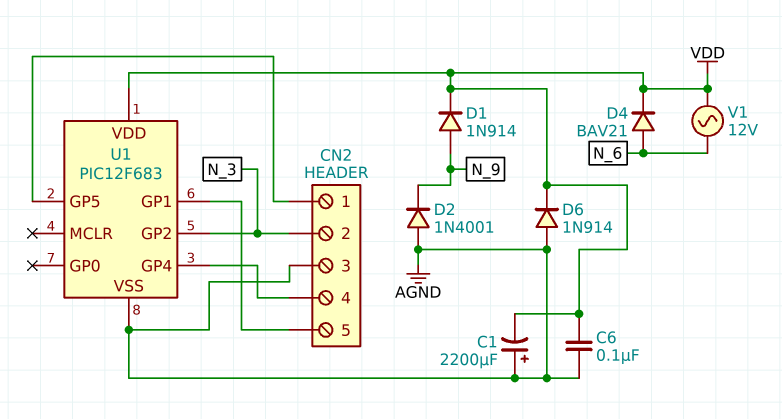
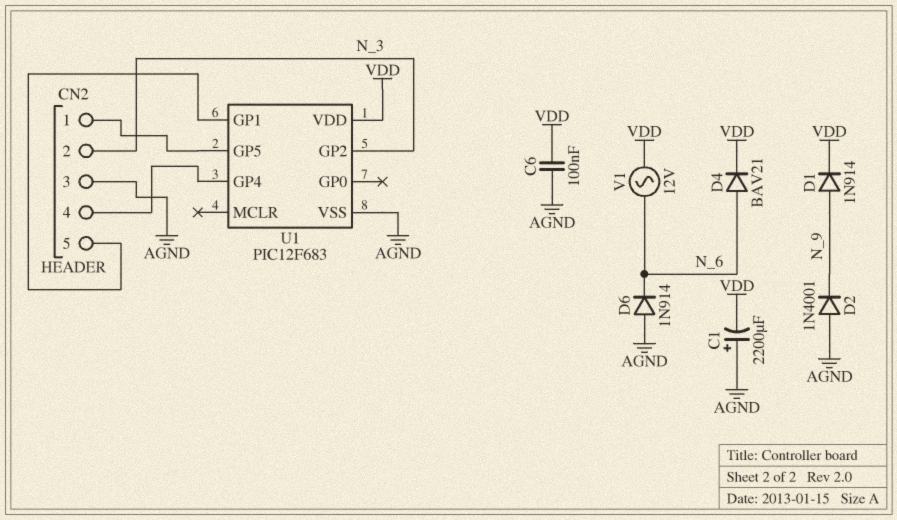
D6: diode 1N914 (A AGND, K VDD) -> diode 1N914 (A AGND, K N_6)

